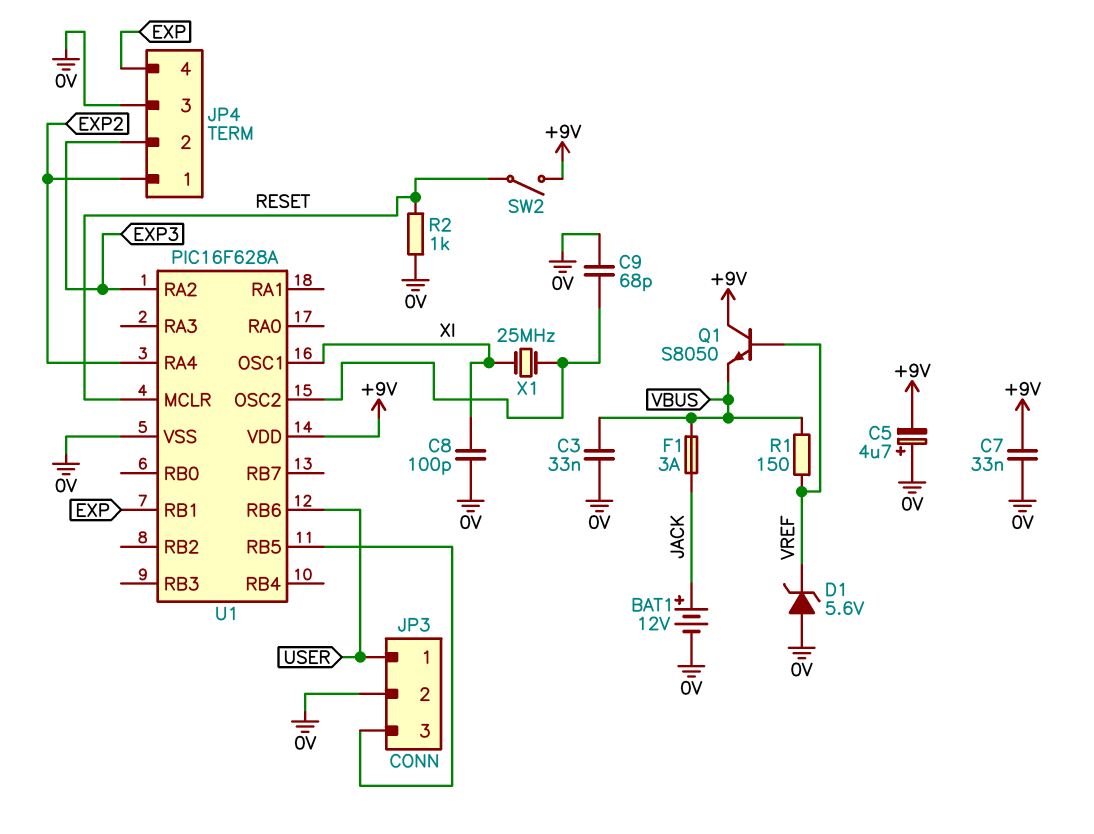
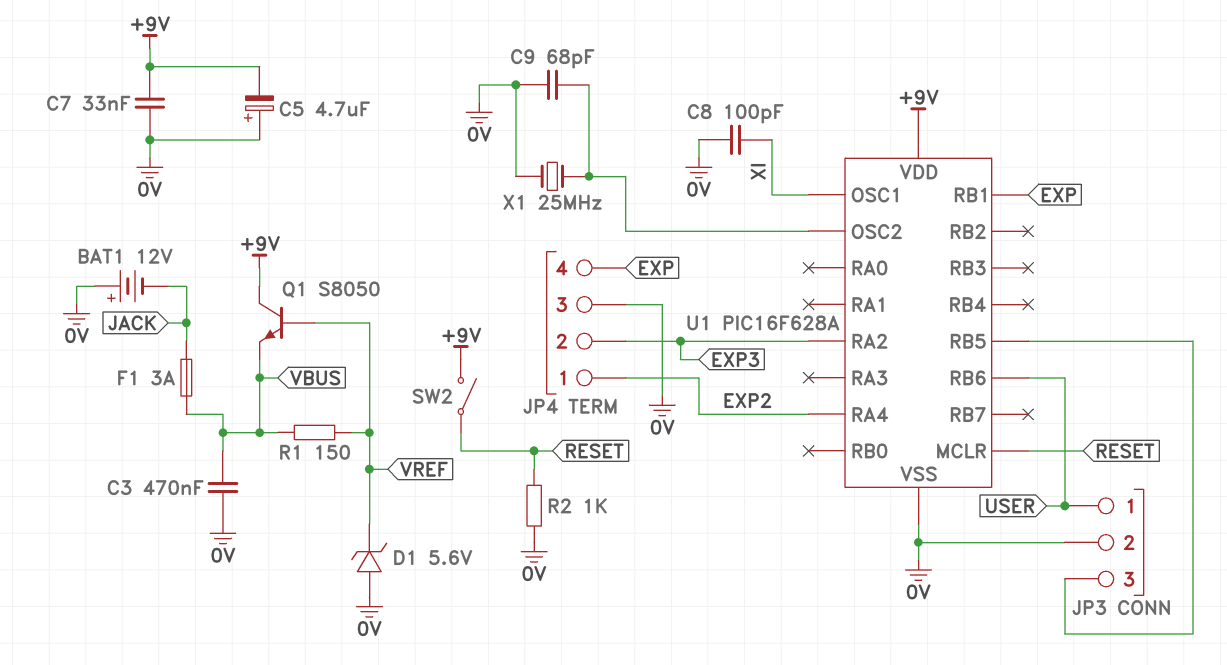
BAT1: 12V (plus JACK, minus 0V) -> 12V (plus 0V, minus JACK)
C3: 33nF (0V, VBUS) -> 470nF (0V, VBUS)
X1: 25MHz (U1/OSC2, XI) -> 25MHz (0V, U1/OSC2)

